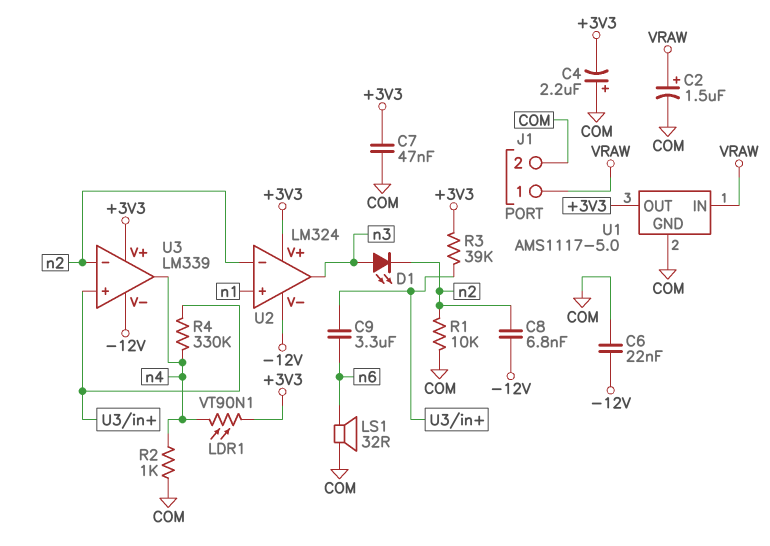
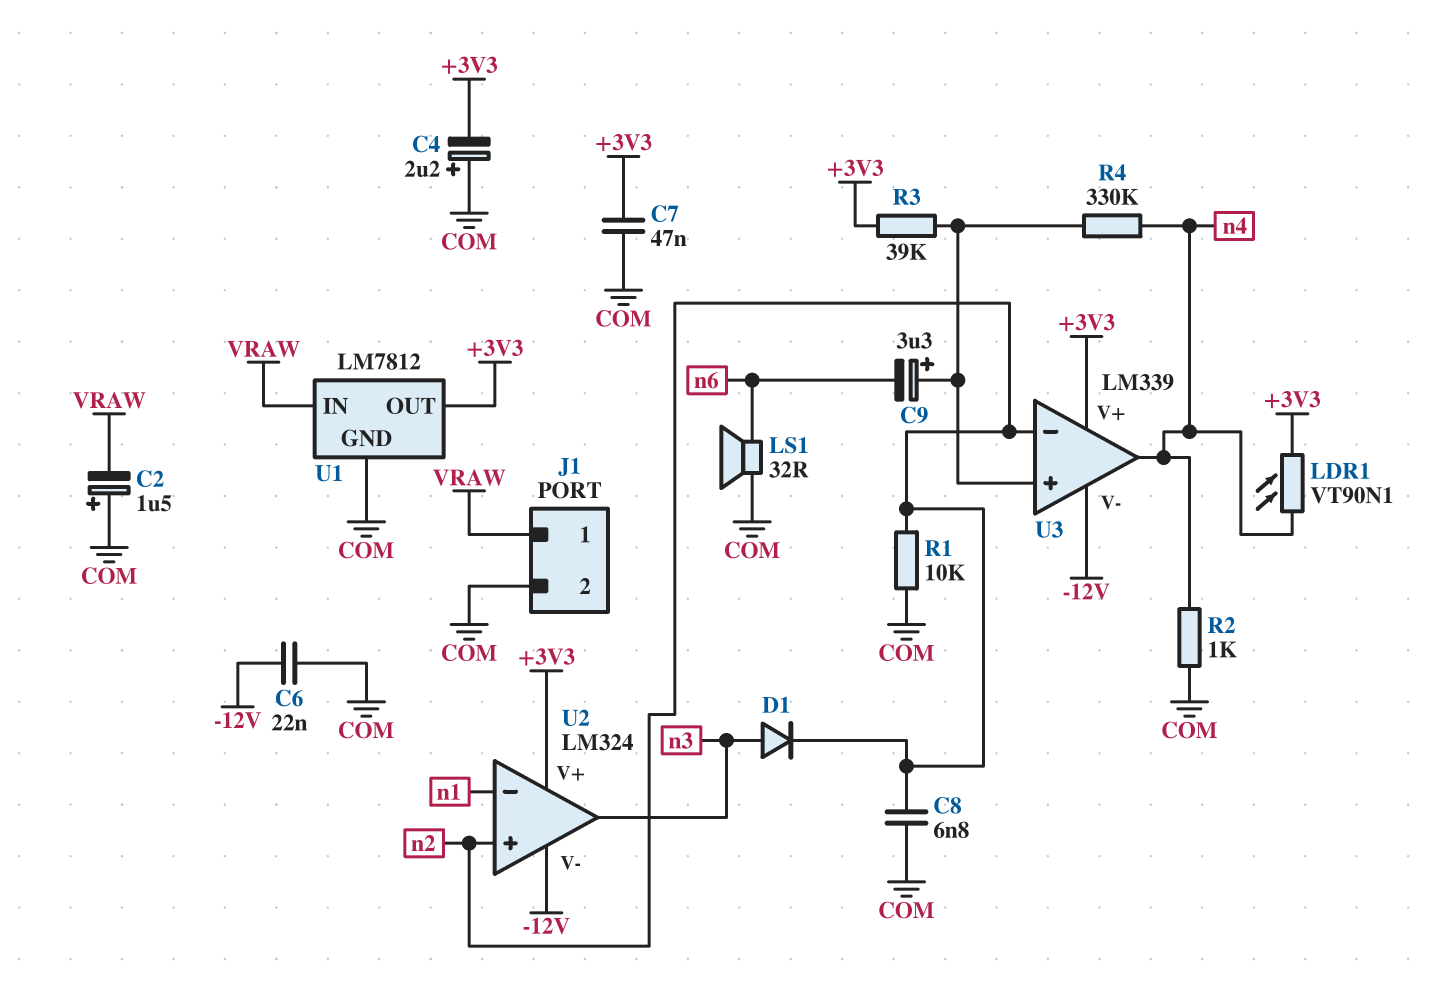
C2: 1.5uF (plus VRAW, minus COM) -> 1.5uF (plus COM, minus VRAW)
C8: 6.8nF (-12V, n2) -> 6.8nF (COM, n2)
C9: 3.3uF (U3/in+, n6) -> 3.3uF (plus U3/in+, minus n6)
D1: LED (A n3, K n2) -> diode (A n3, K n2)
U1: AMS1117-5.0 -> LM7812
U2 pin in+: n1 -> n2
U2 pin in-: n2 -> n1

